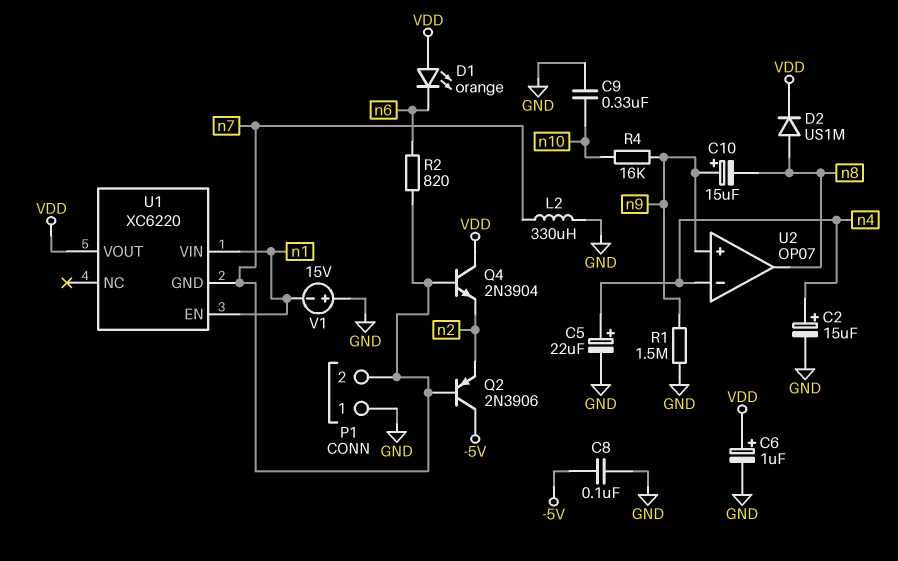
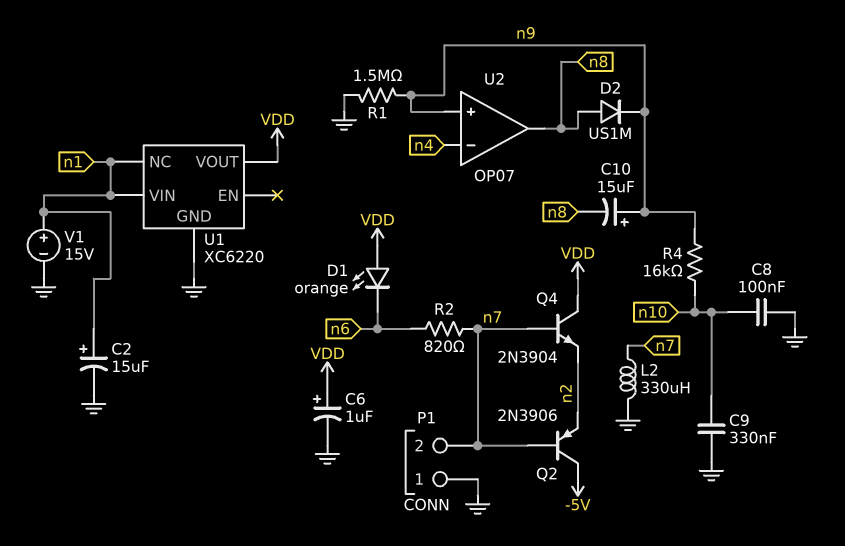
C2: 15uF (plus n4, minus GND) -> 15uF (plus n1, minus GND)
C5: 22uF (plus n4, minus GND) -> none
C8: 100nF (-5V, GND) -> 100nF (GND, n10)
D2: diode US1M (A n8, K VDD) -> diode US1M (A n8, K n9)
U1 pin EN: n1 -> none
U1 pin GND: n7 -> GND
U1 pin NC: none -> n1
V1: 15V (plus GND, minus n1) -> 15V (plus n1, minus GND)

